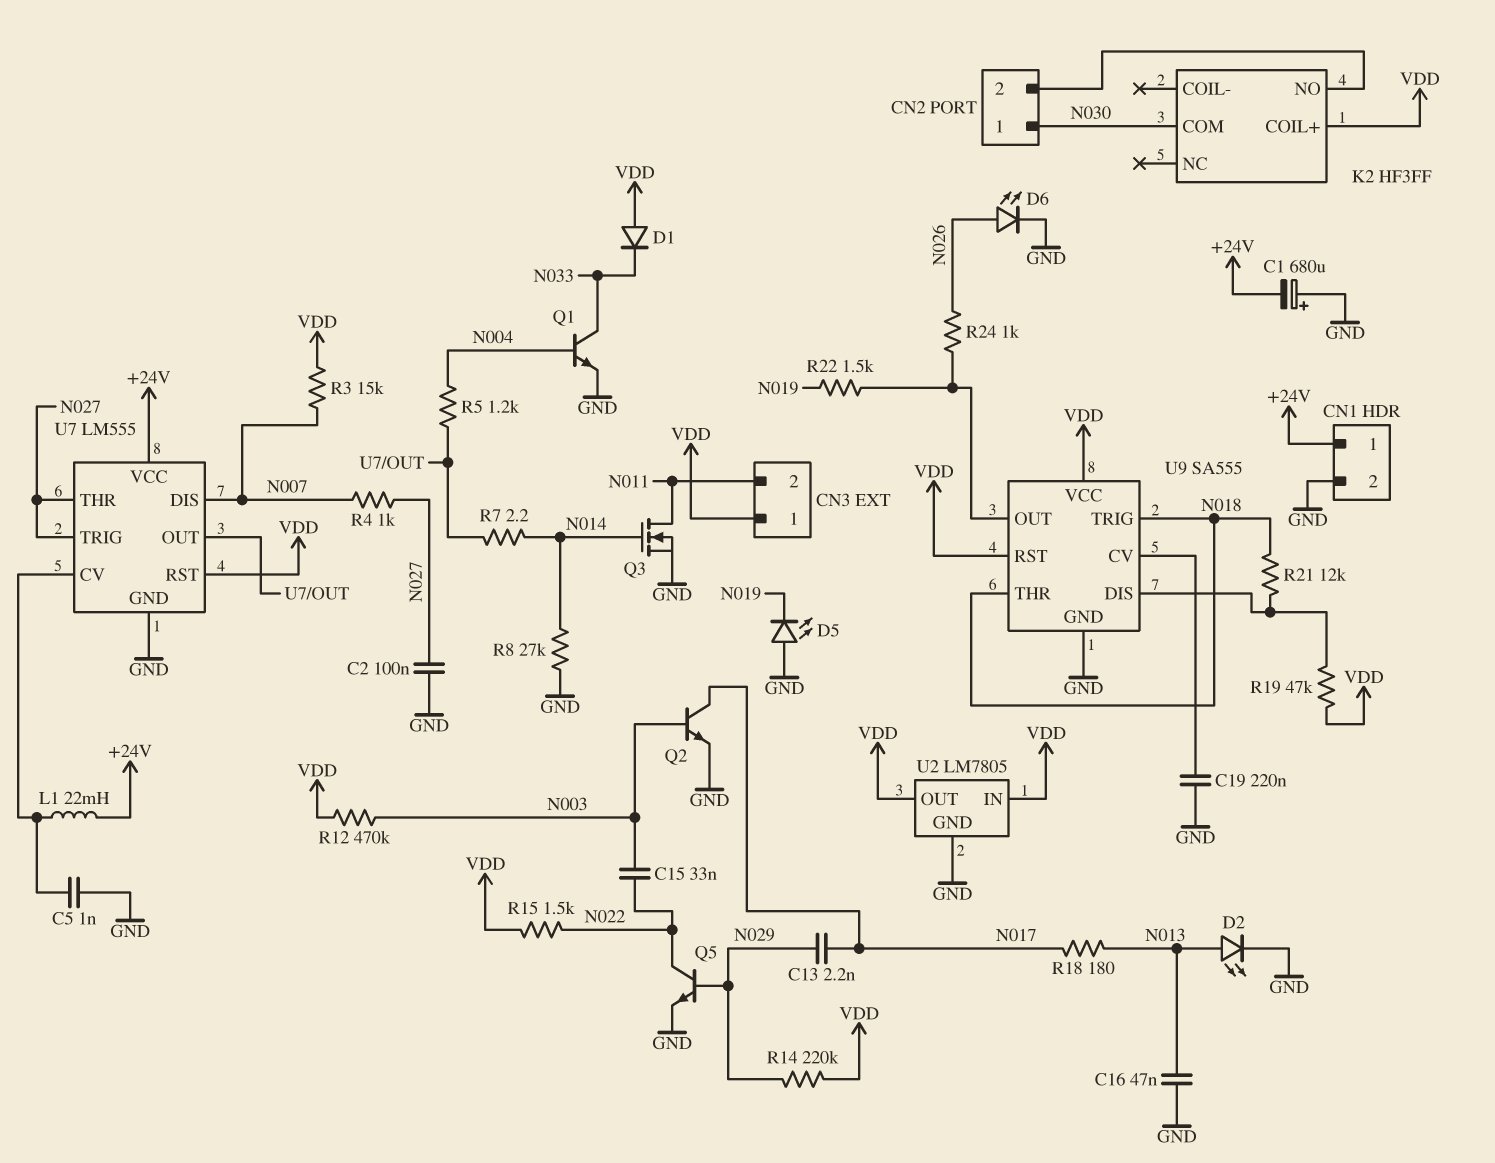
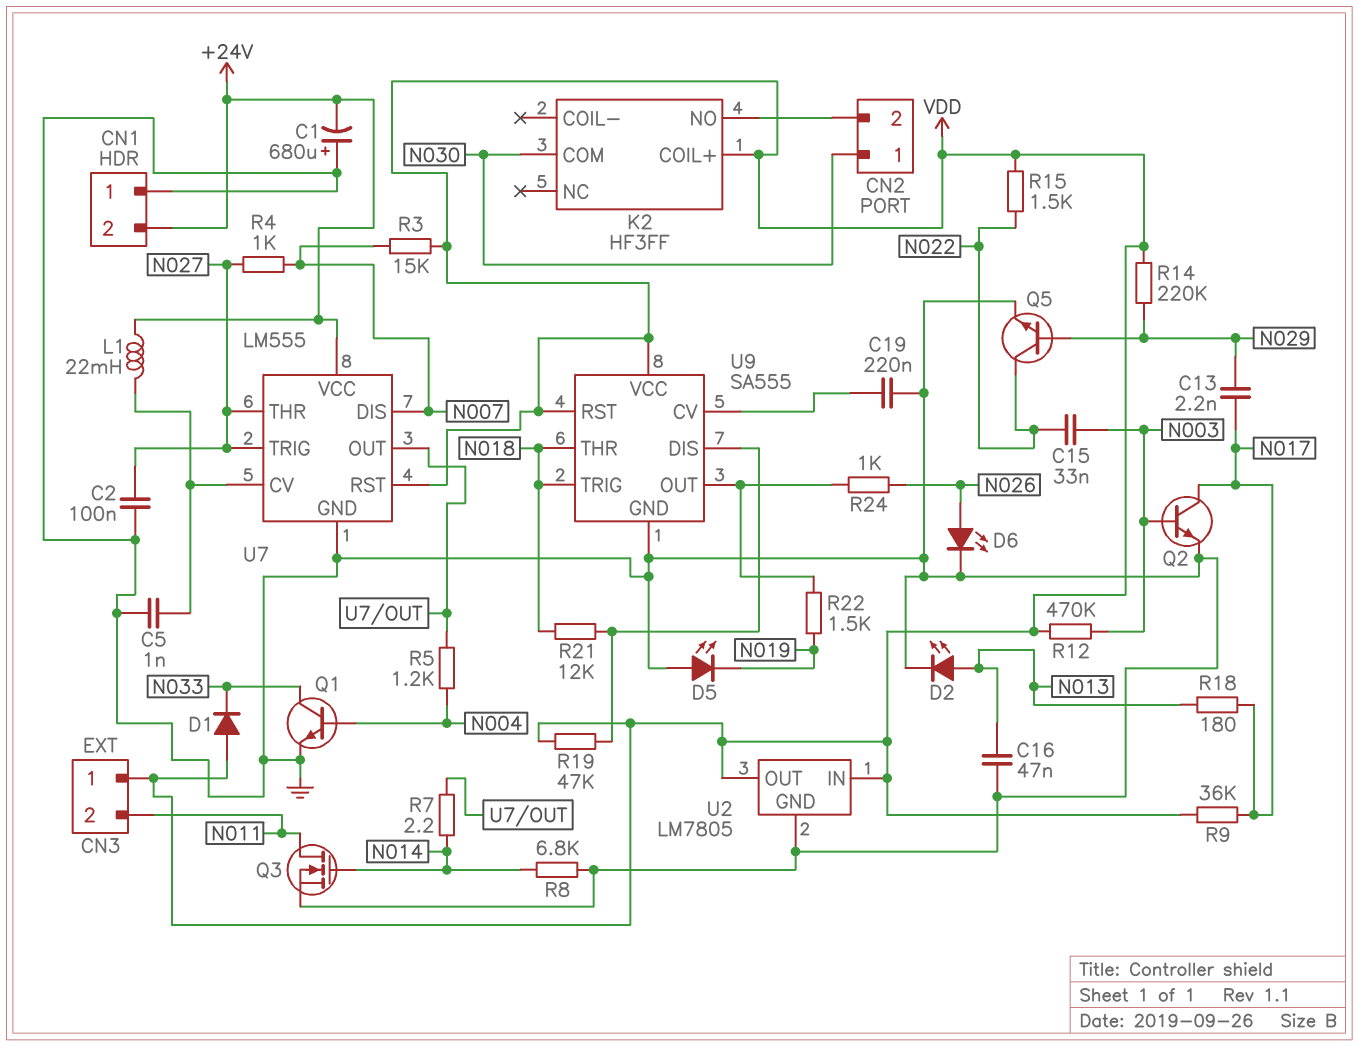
CN1 pin 1: +24V -> GND
CN1 pin 2: GND -> +24V
R8: 27k (GND, N014) -> 6.8k (GND, N014)
R9: none -> 36k (N017, VDD)

